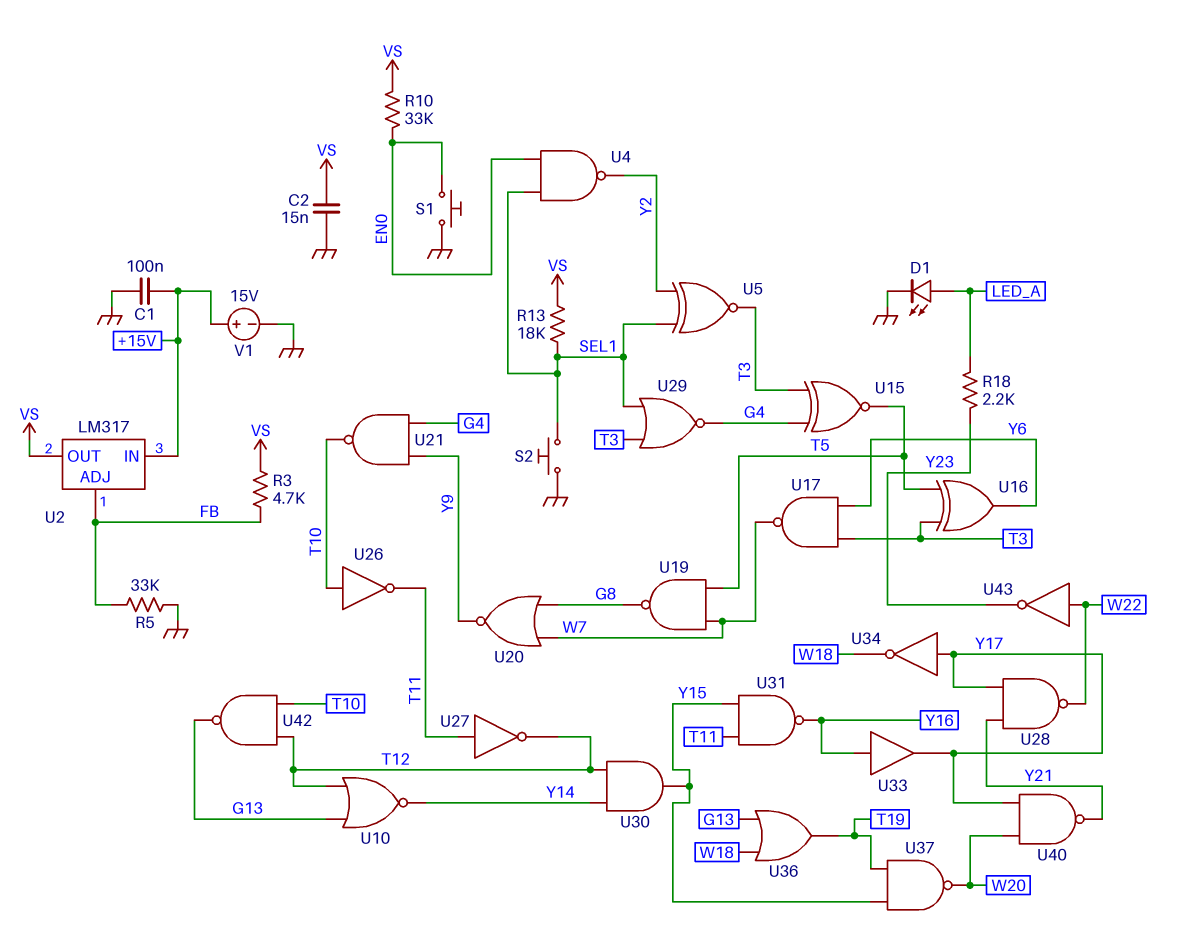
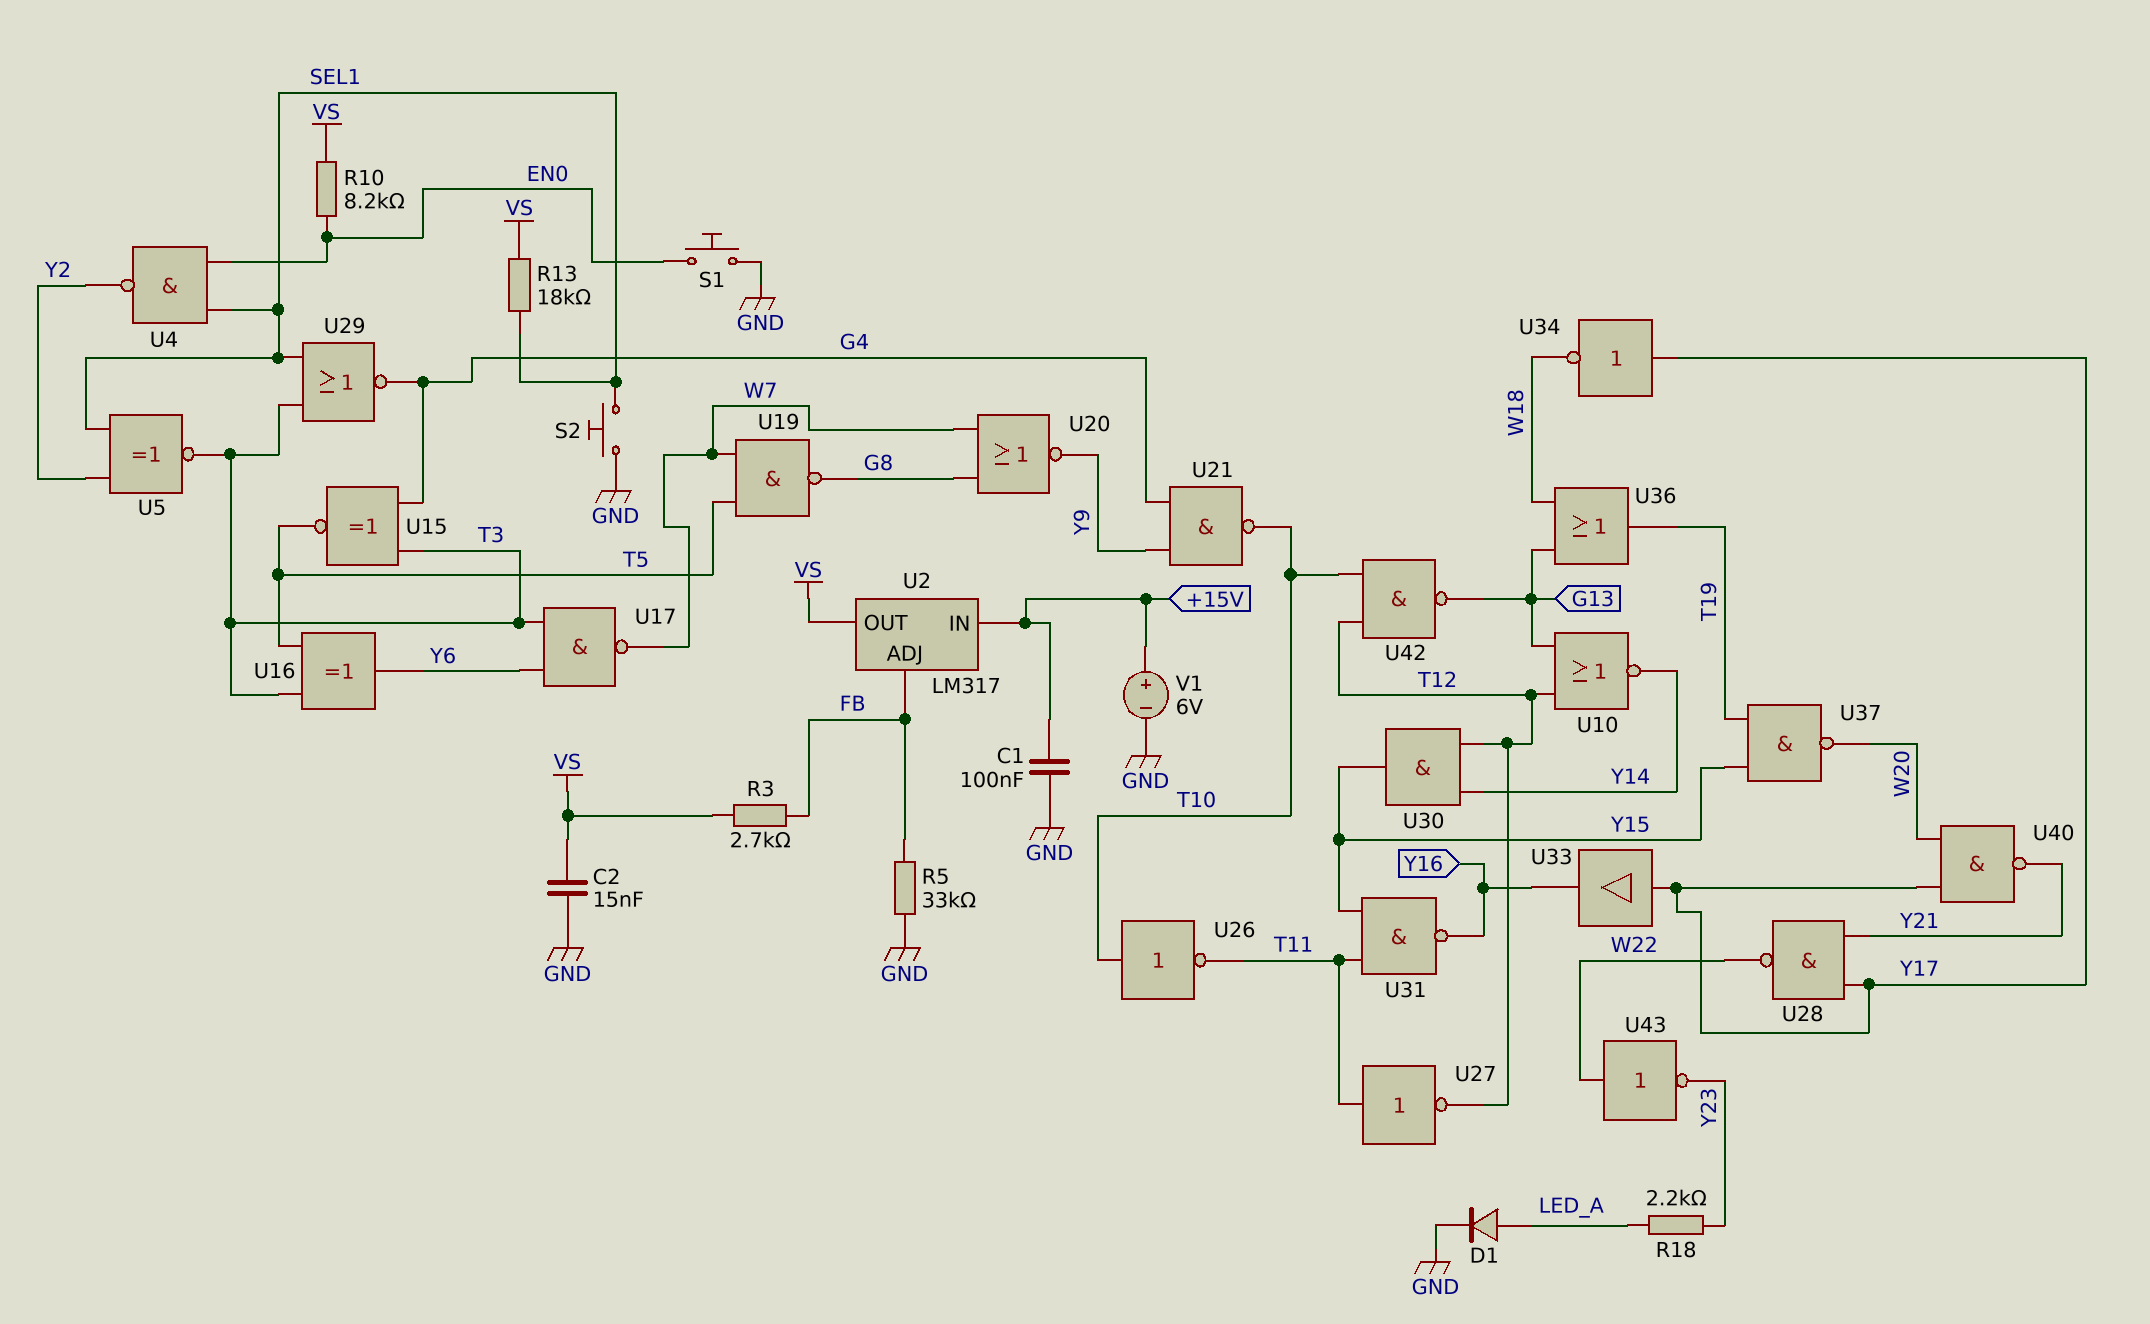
D1: LED (A LED_A, K GND) -> diode (A LED_A, K GND)
R3: 4.7k (FB, VS) -> 2.7k (FB, VS)
R10: 33k (EN0, VS) -> 8.2k (EN0, VS)
U33: buffer (in Y16, out Y17) -> buffer (in Y17, out Y16)
V1: 15V (plus +15V, minus GND) -> 6V (plus +15V, minus GND)

